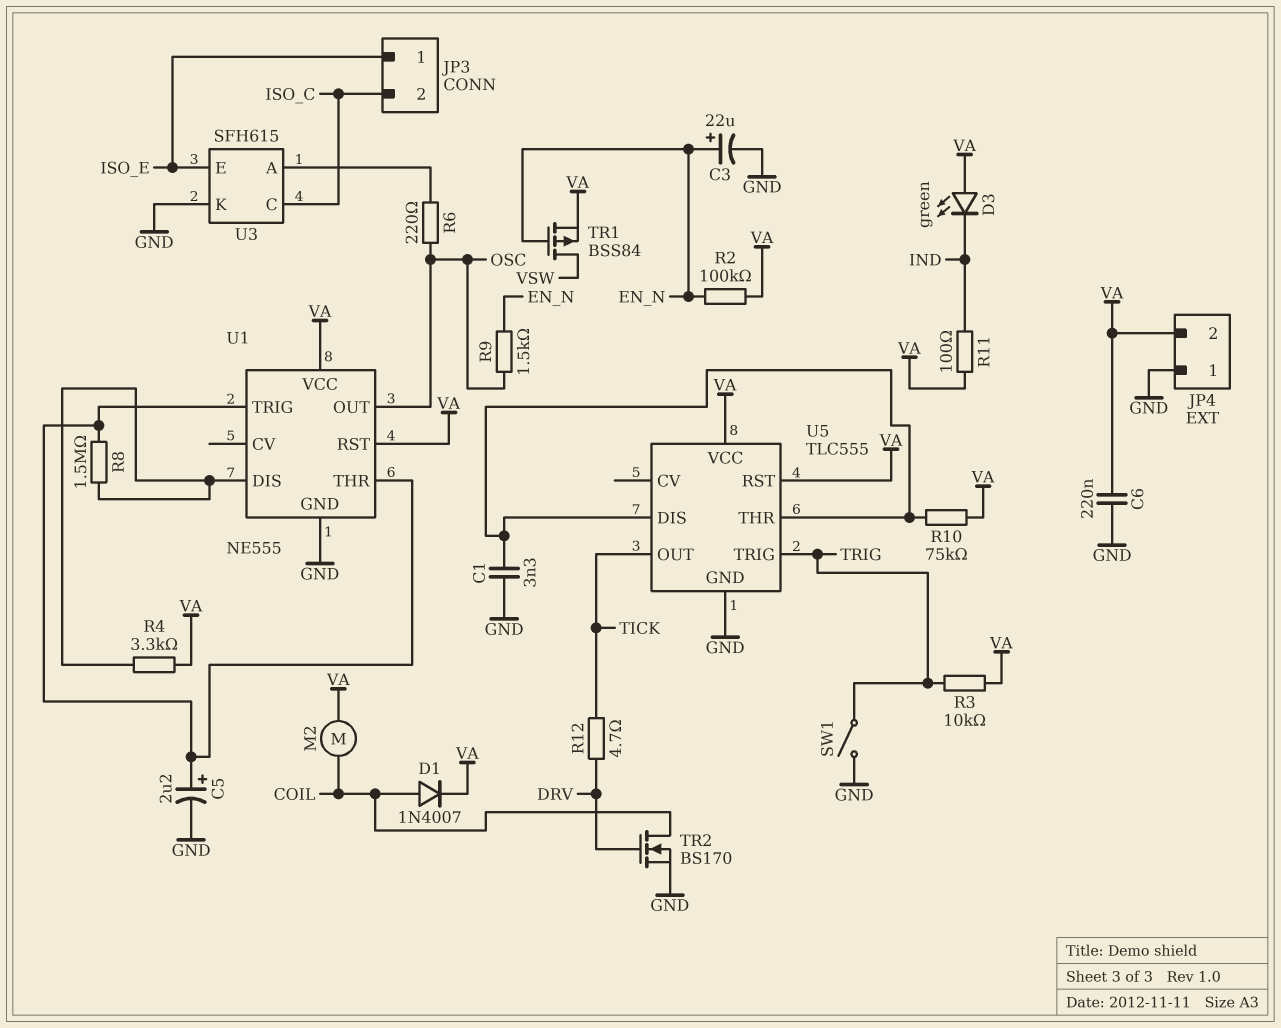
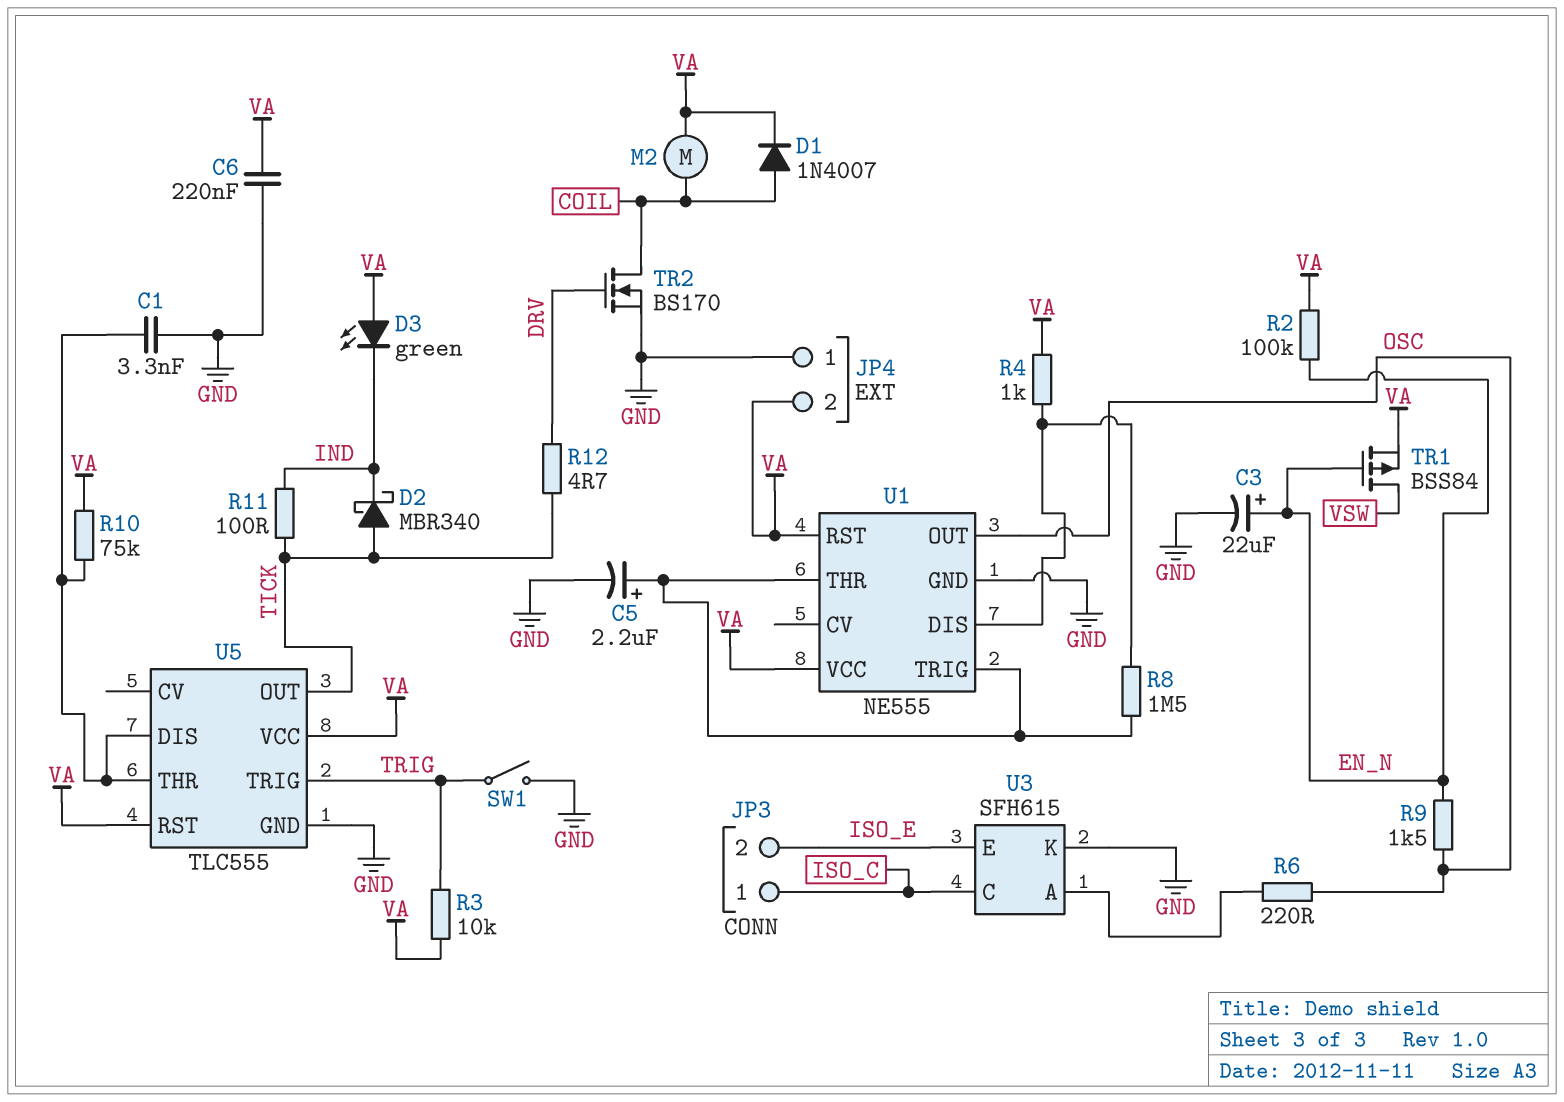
D2: none -> schottky MBR340 (A TICK, K IND)
JP3 pin 1: ISO_E -> ISO_C
JP3 pin 2: ISO_C -> ISO_E
R4: 3.3k (U1/DIS, VA) -> 1k (U1/DIS, VA)
R11: 100 (IND, VA) -> 100 (IND, TICK)

